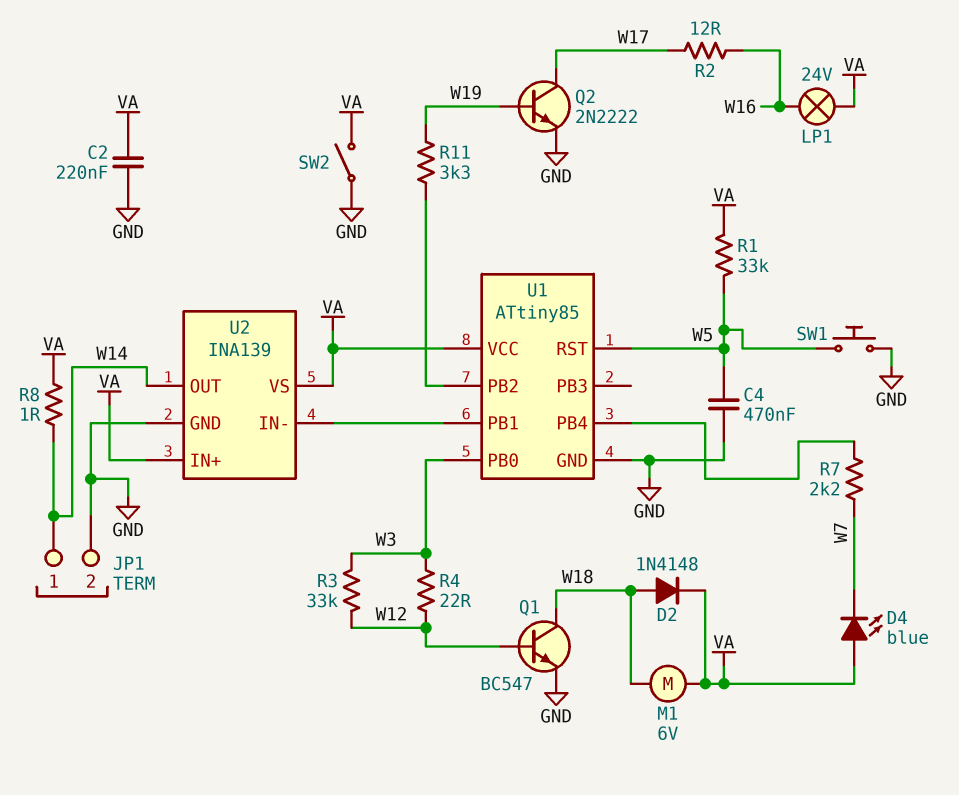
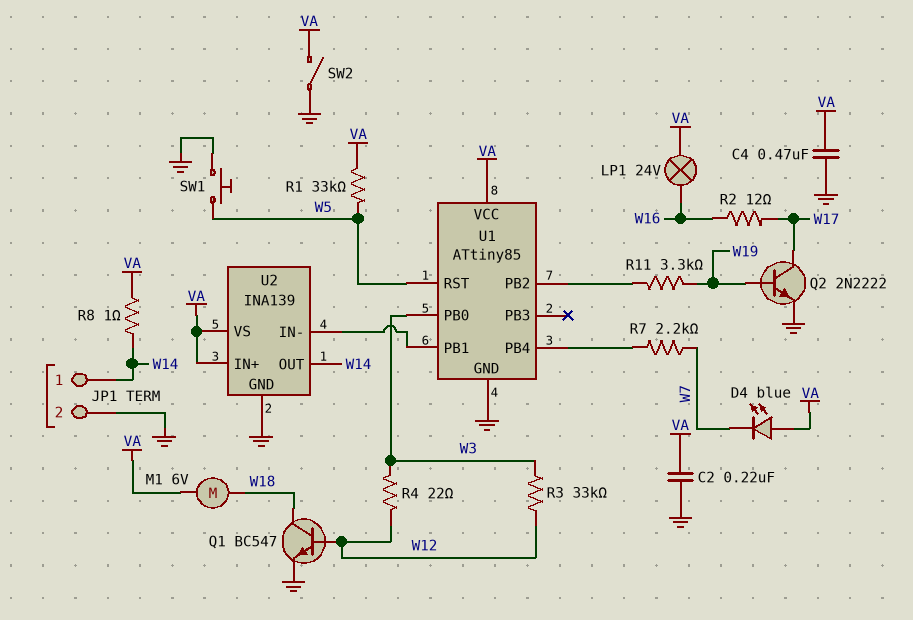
C4: 470nF (GND, W5) -> 470nF (GND, VA)
D2: diode 1N4148 (A W18, K VA) -> none

